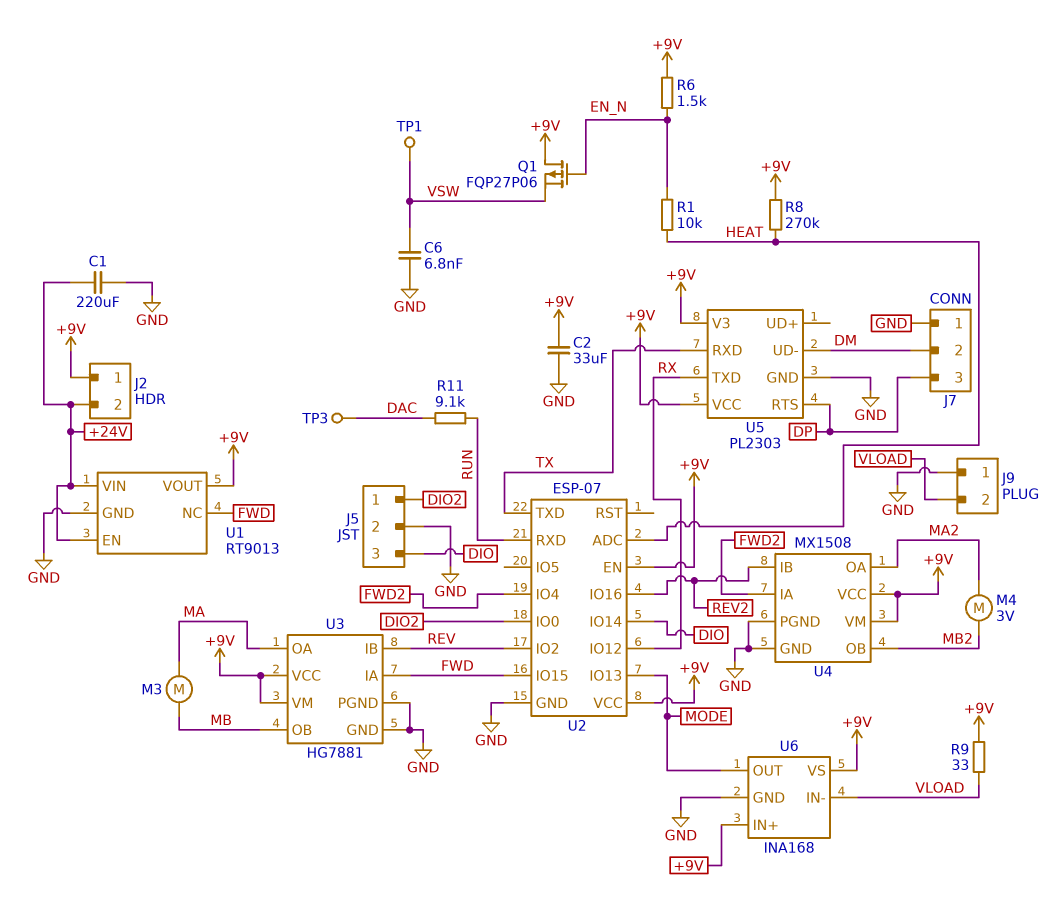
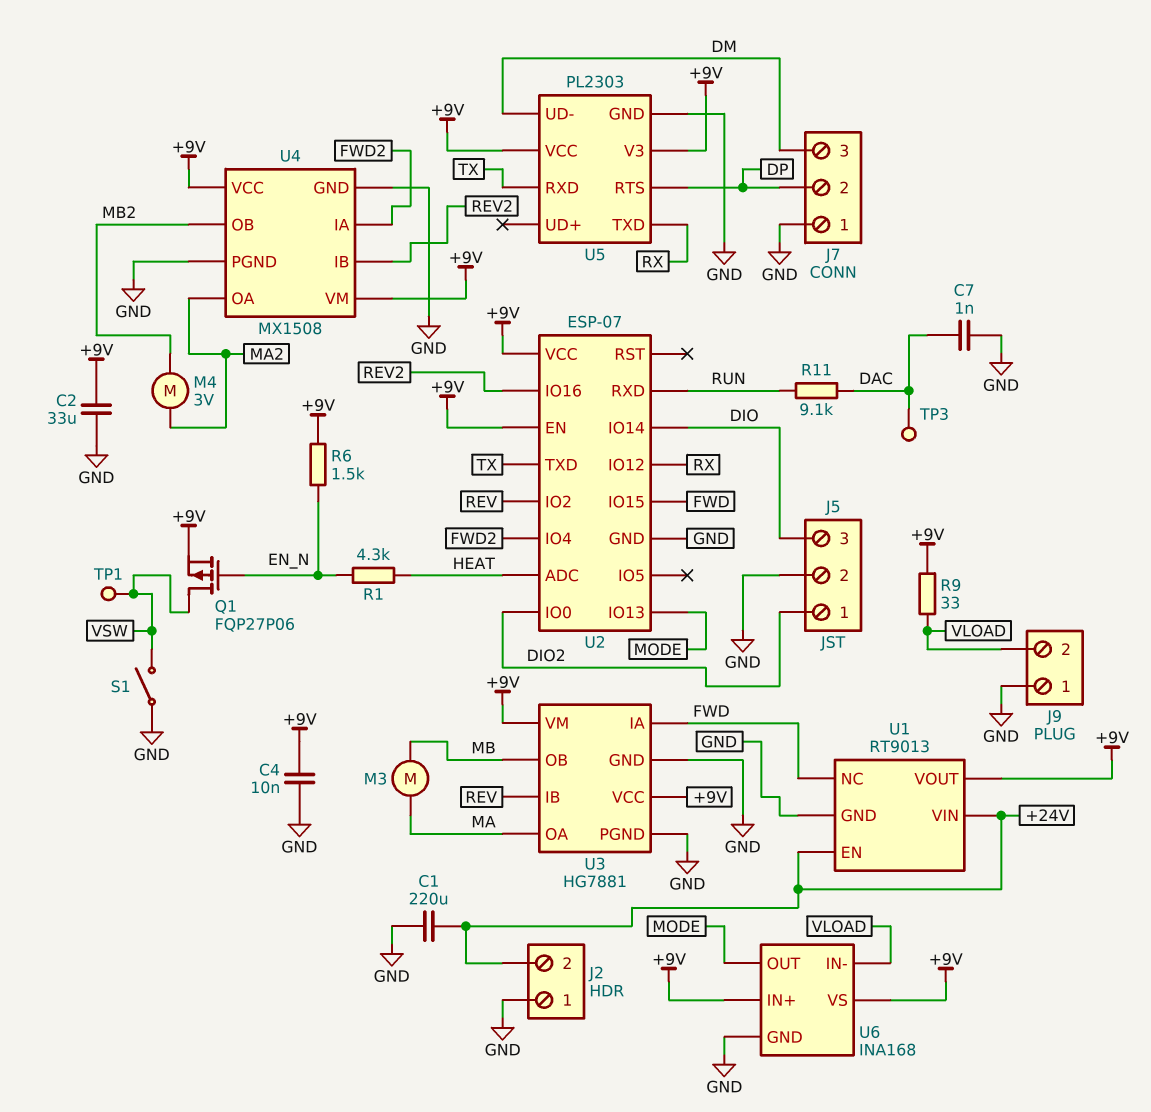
C4: none -> 10nF (+9V, GND)
C6: 6.8nF (GND, VSW) -> none
C7: none -> 1nF (DAC, GND)
J2 pin 1: +9V -> GND
J7 pin 2: DM -> DP
J7 pin 3: DP -> DM
Q1: PMOS FQP27P06 (G EN_N, D +9V, S VSW) -> PMOS FQP27P06 (G EN_N, D VSW, S +9V)
R1: 10k (EN_N, HEAT) -> 4.3k (EN_N, HEAT)
R8: 270k (+9V, HEAT) -> none
S1: none -> switch (GND, VSW)

